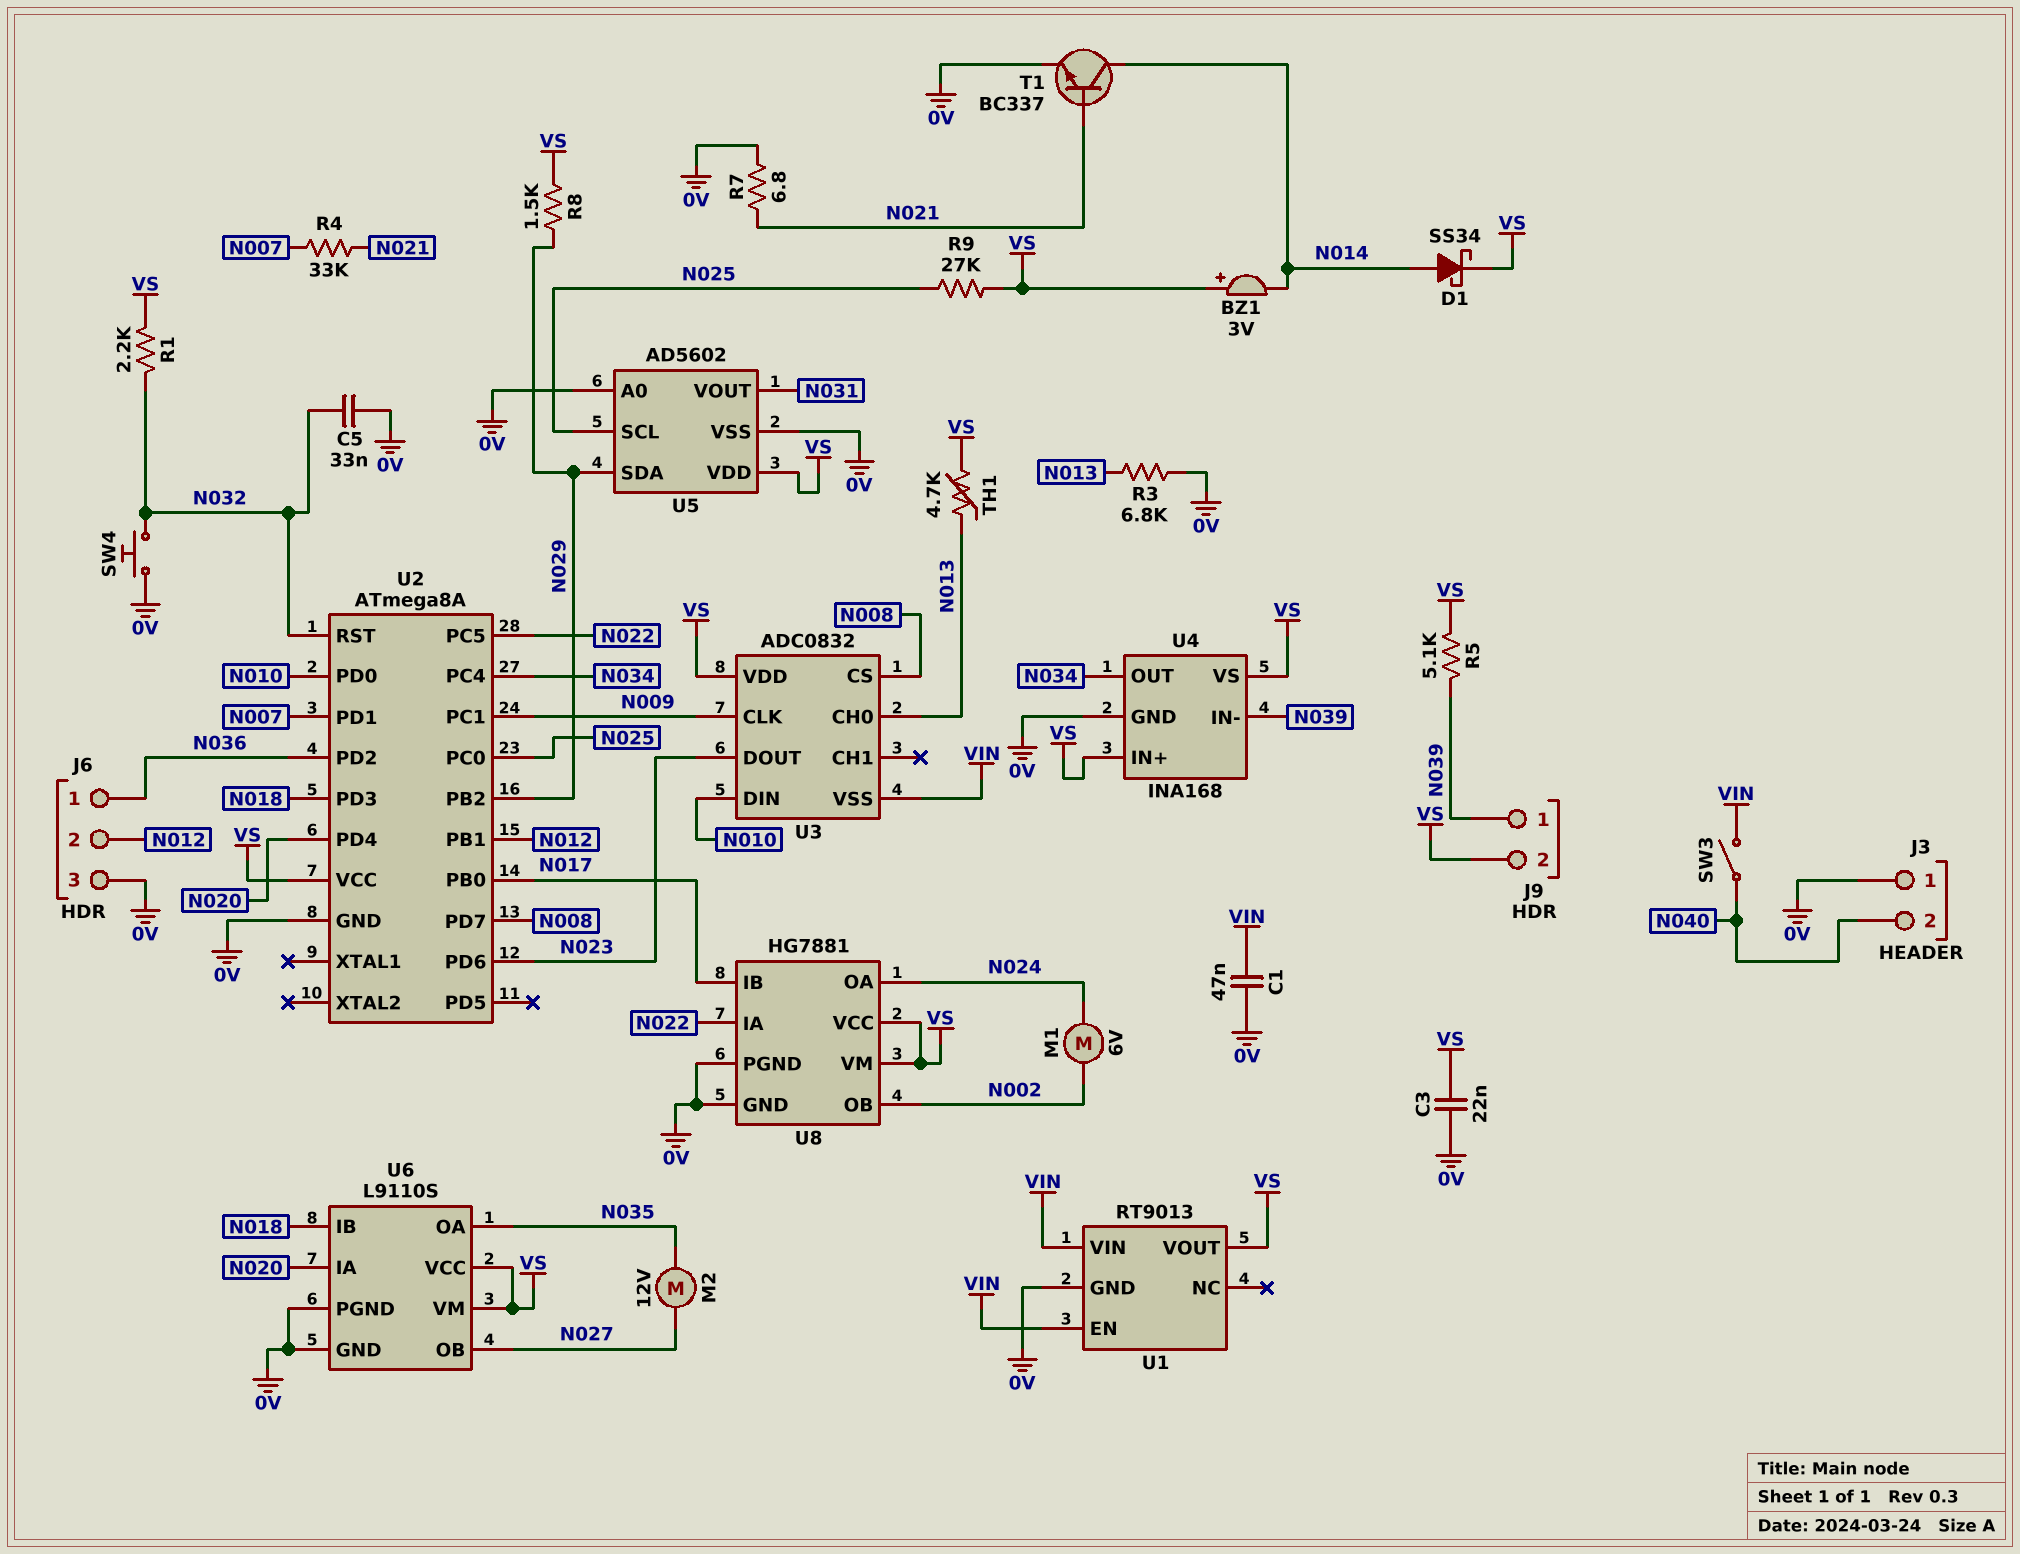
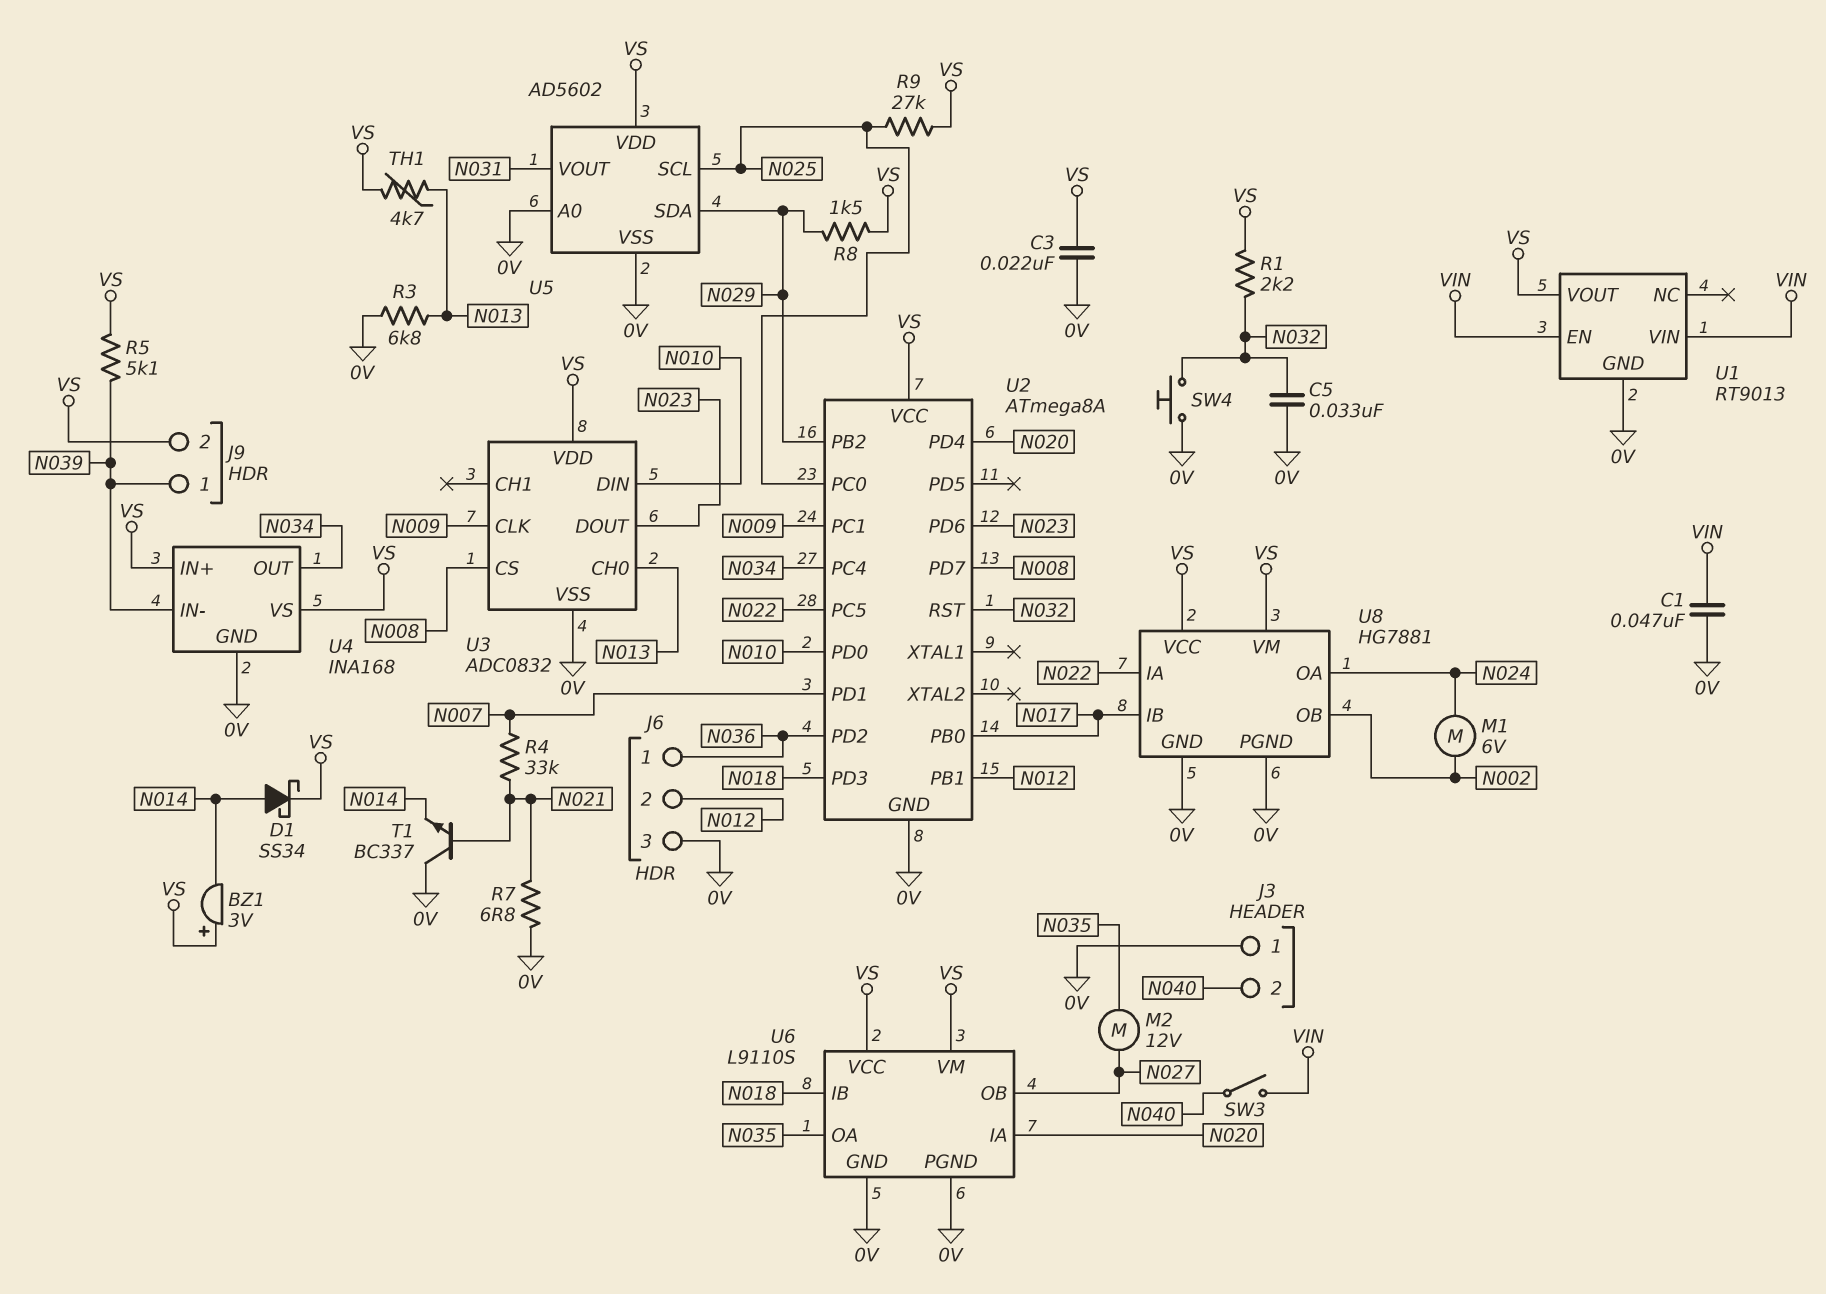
T1: NPN BC337 (B N021, C N014, E 0V) -> NPN BC337 (B N021, C 0V, E N014)
U3 pin VSS: VIN -> 0V

